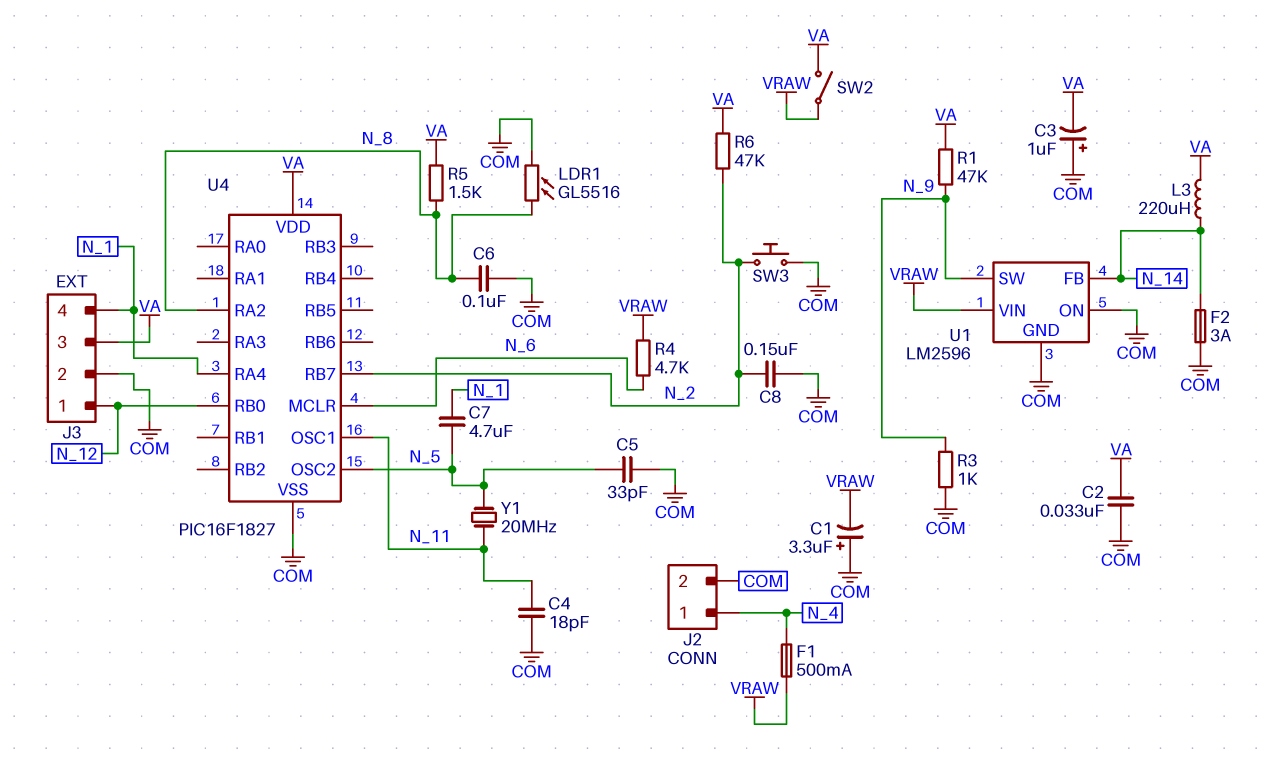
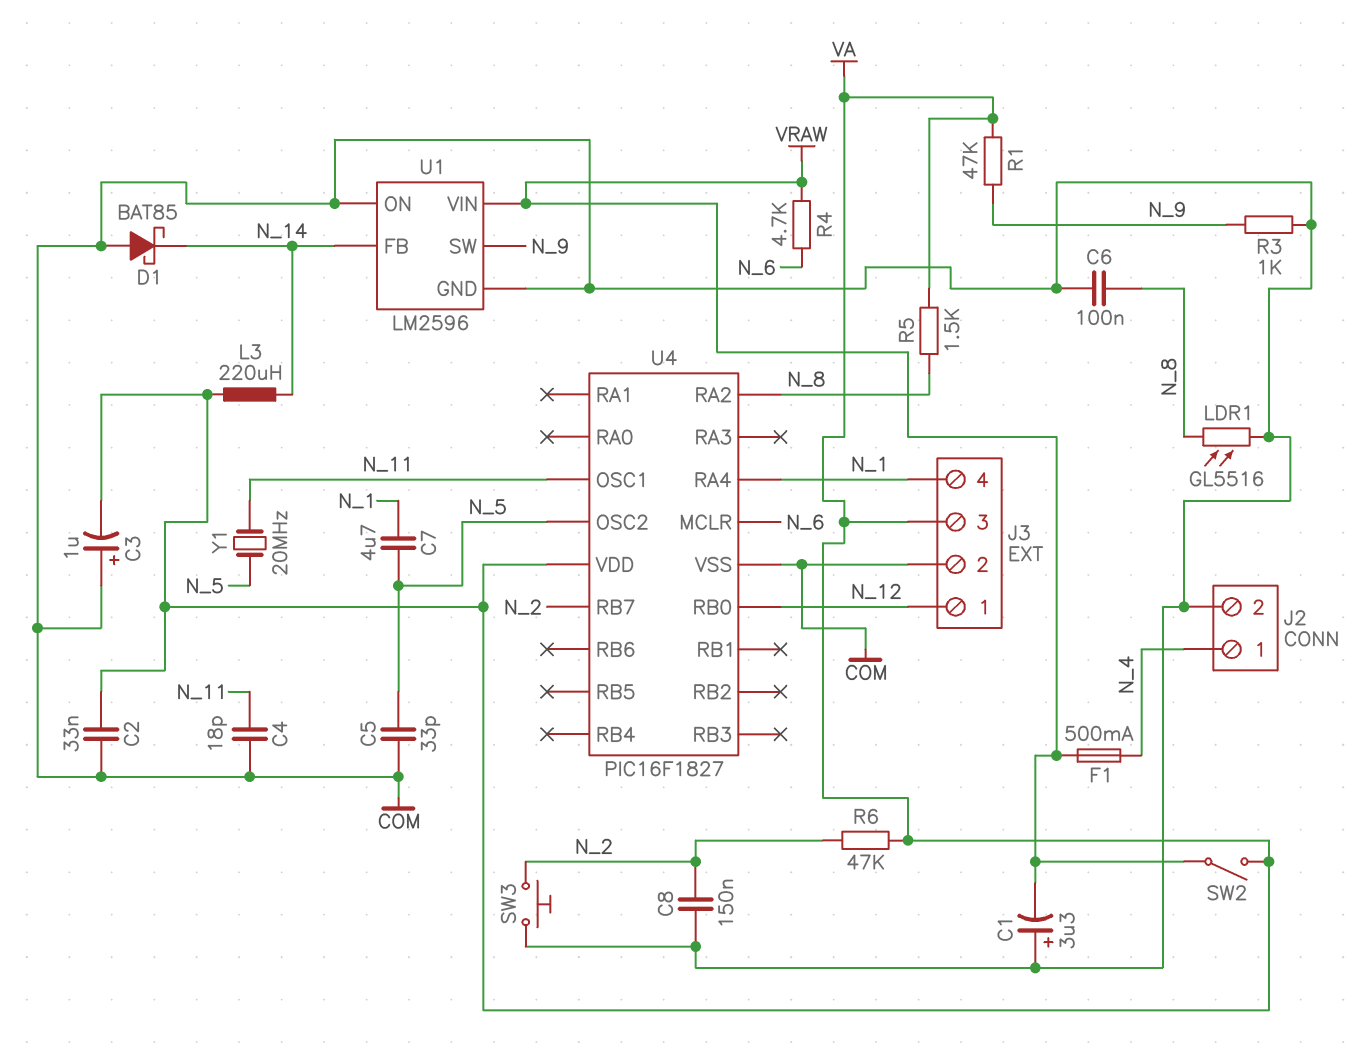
D1: none -> schottky BAT85 (A COM, K N_14)
F2: 3A (COM, N_14) -> none

